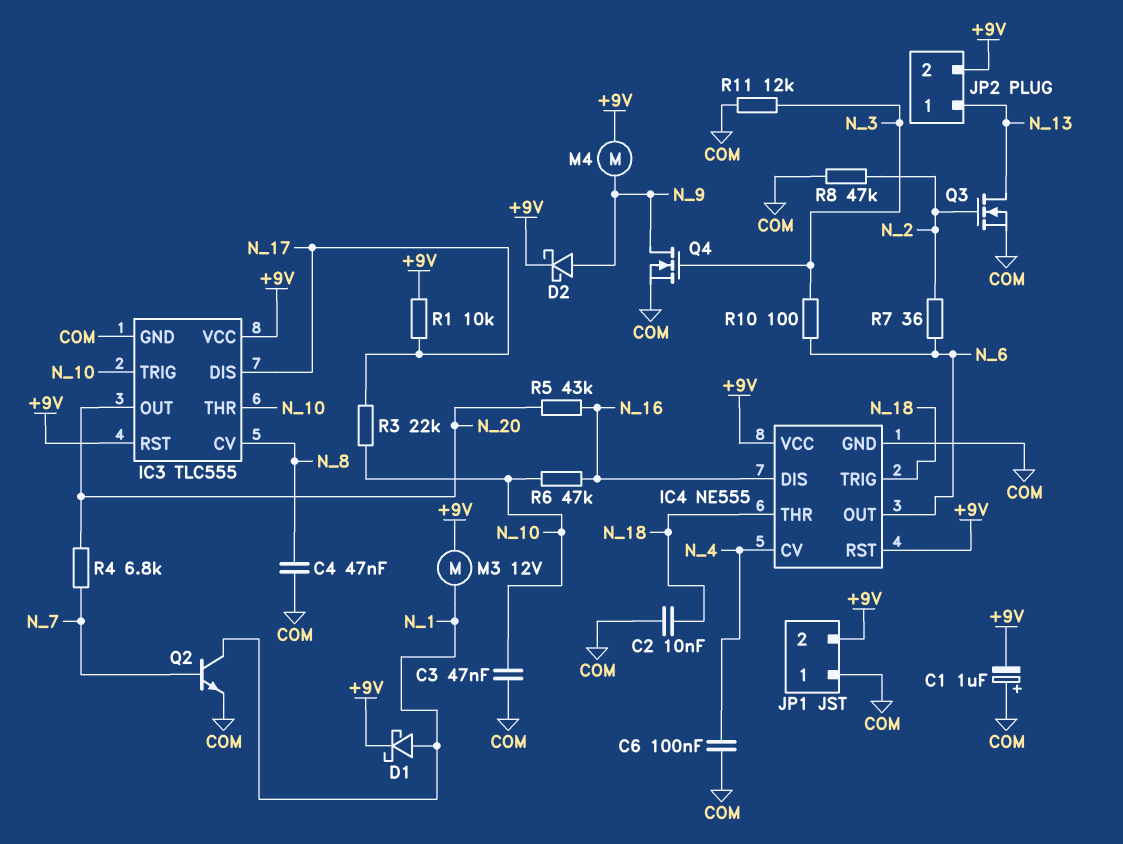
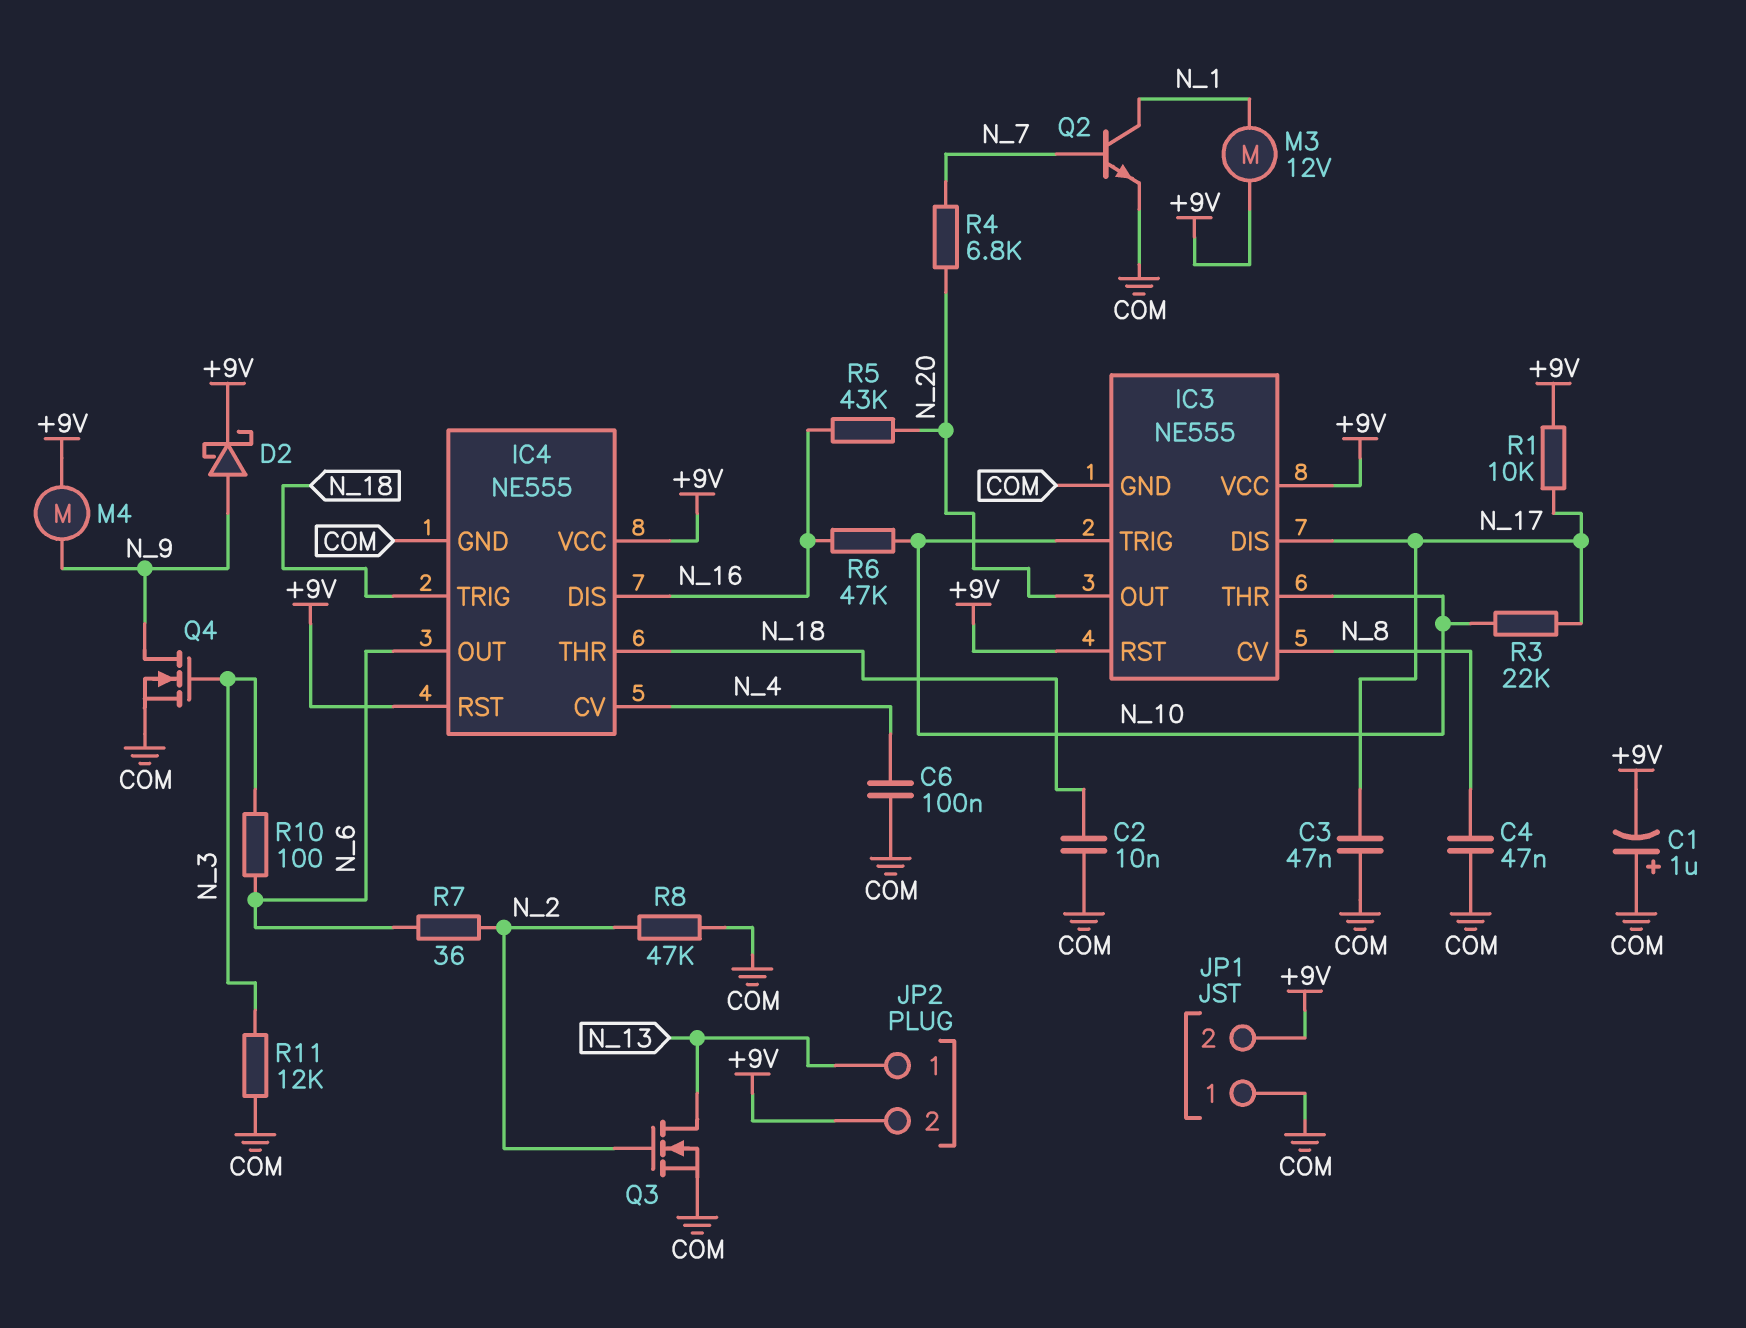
C3: 47nF (COM, N_10) -> 47nF (COM, N_17)
D1: schottky (A N_1, K +9V) -> none
IC3: TLC555 -> NE555

